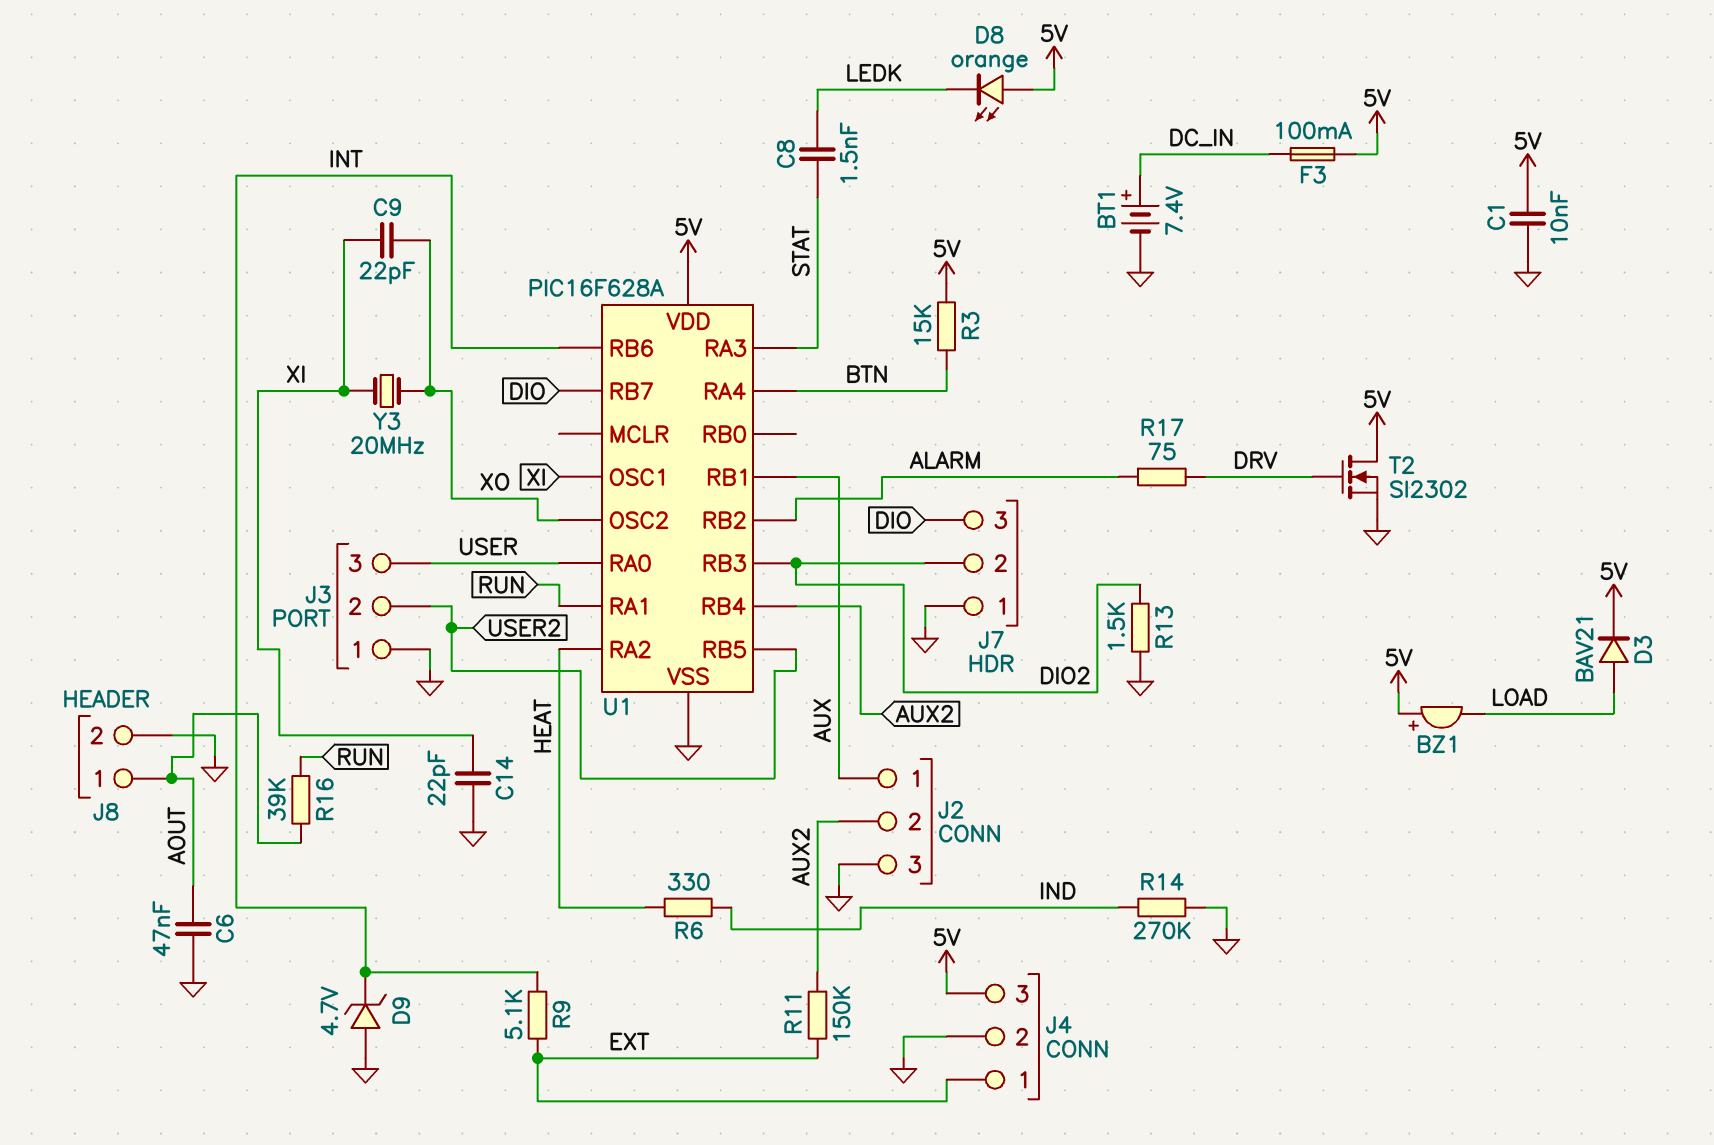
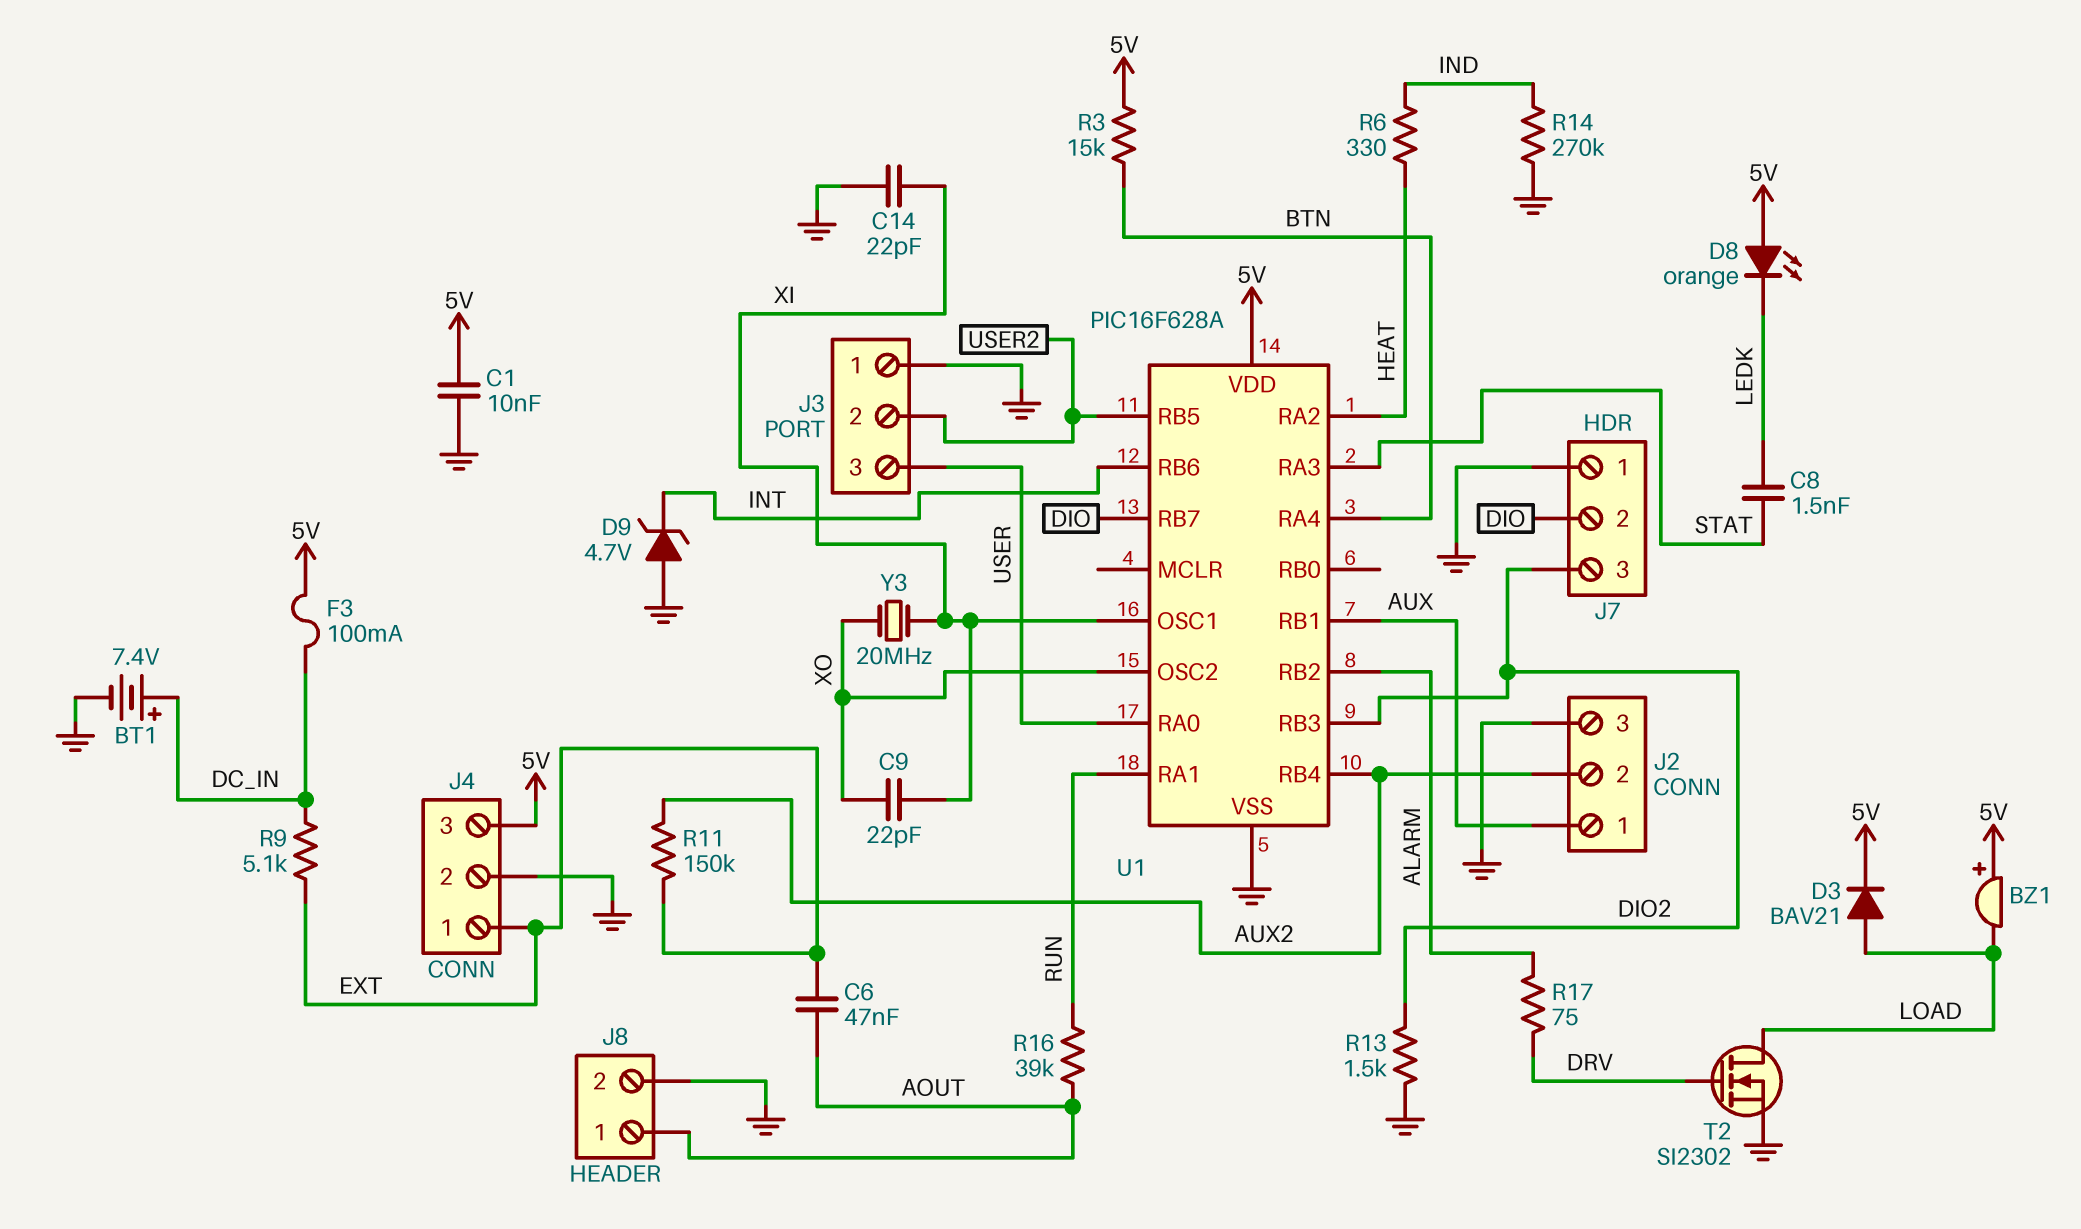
C6: 47nF (AOUT, GND) -> 47nF (AOUT, EXT)
J7 pin 2: DIO2 -> DIO
J7 pin 3: DIO -> DIO2
R9: 5.1k (EXT, INT) -> 5.1k (DC_IN, EXT)
T2: NMOS SI2302 (G DRV, D 5V, S GND) -> NMOS SI2302 (G DRV, D LOAD, S GND)

